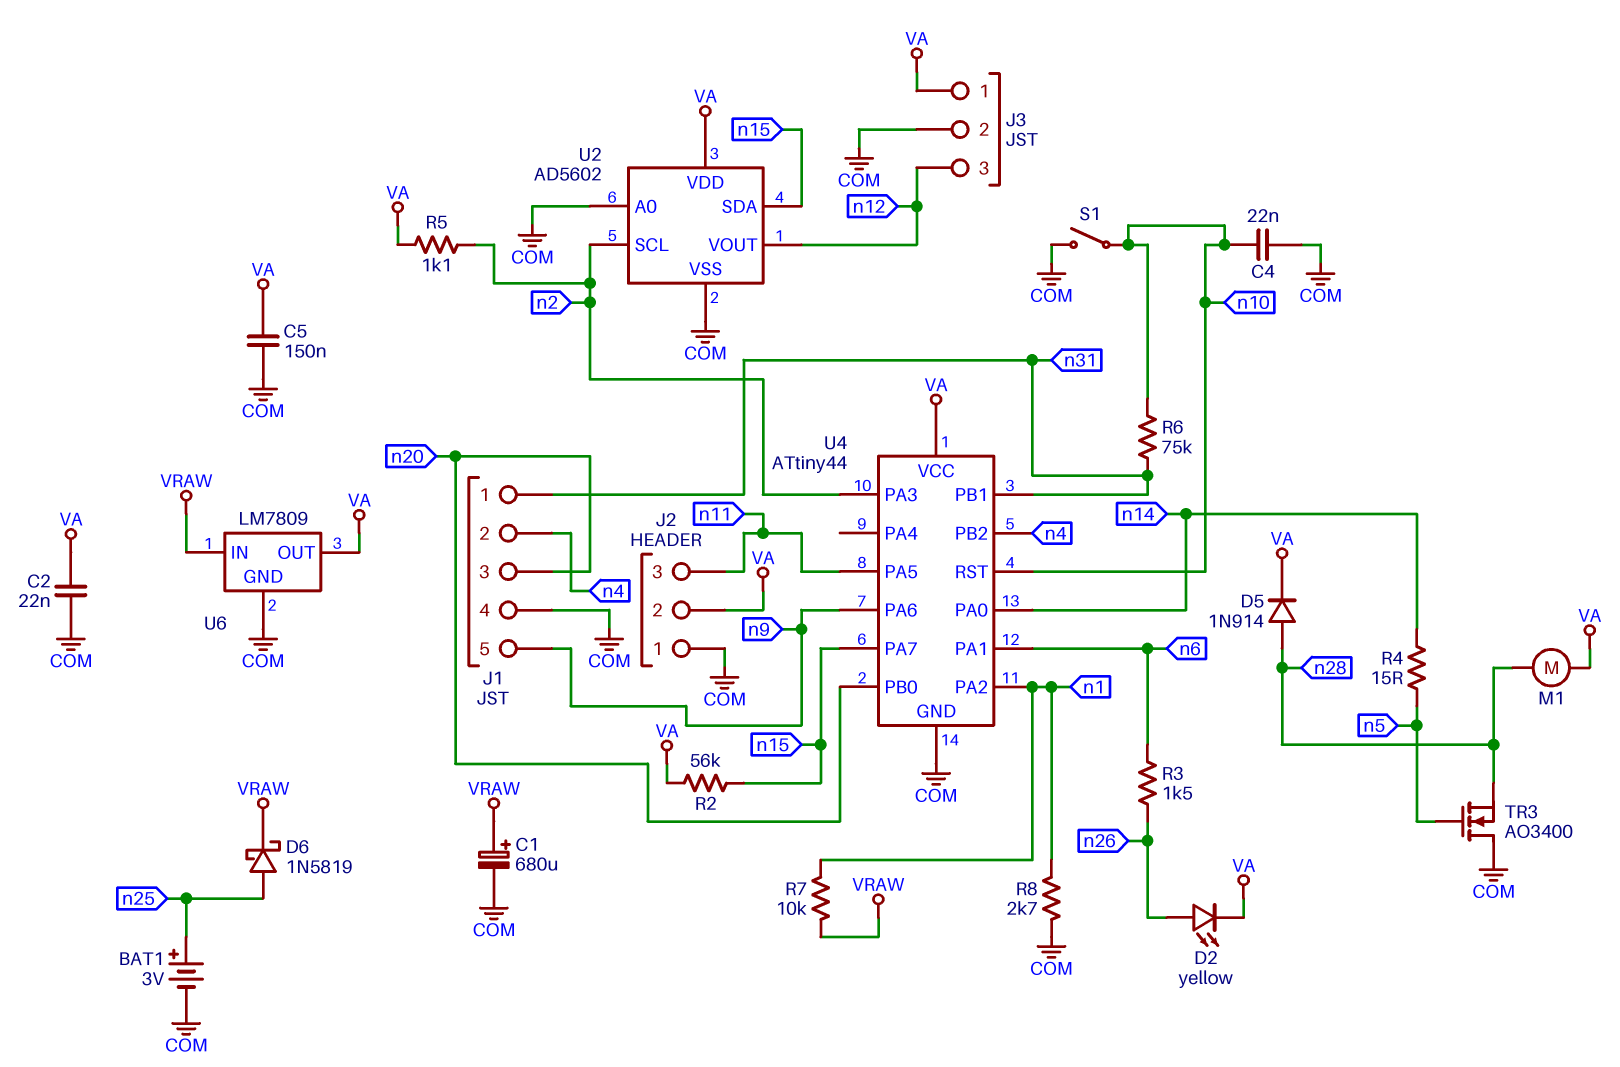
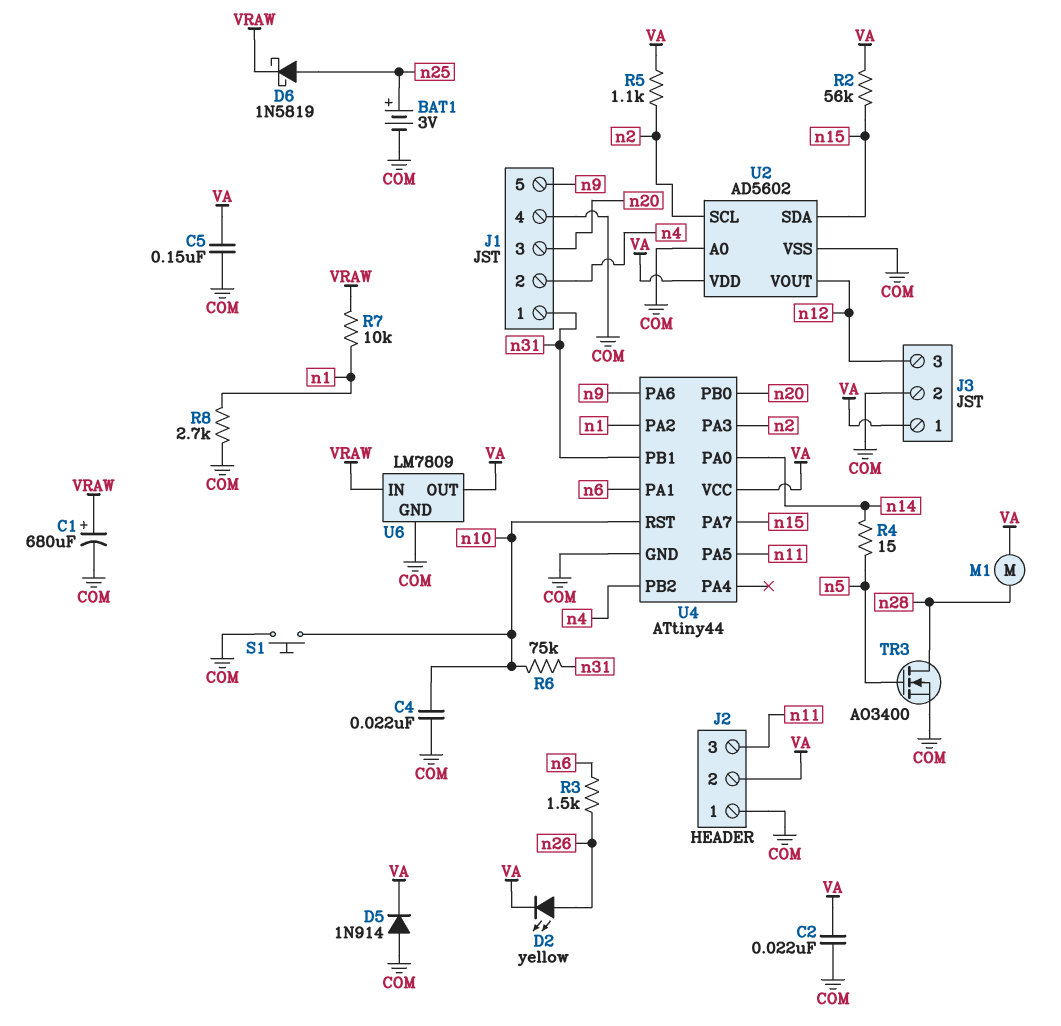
D5: diode 1N914 (A n28, K VA) -> diode 1N914 (A COM, K VA)
S1: switch (COM, n10) -> button (COM, n10)
TR3: NMOS AO3400 (G n5, D COM, S n28) -> NMOS AO3400 (G n5, D n28, S COM)

